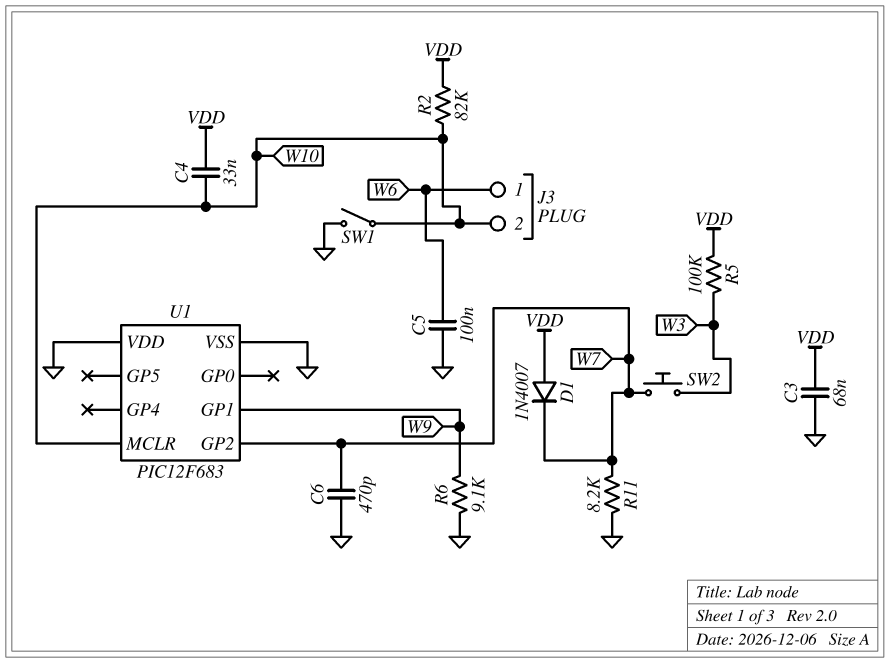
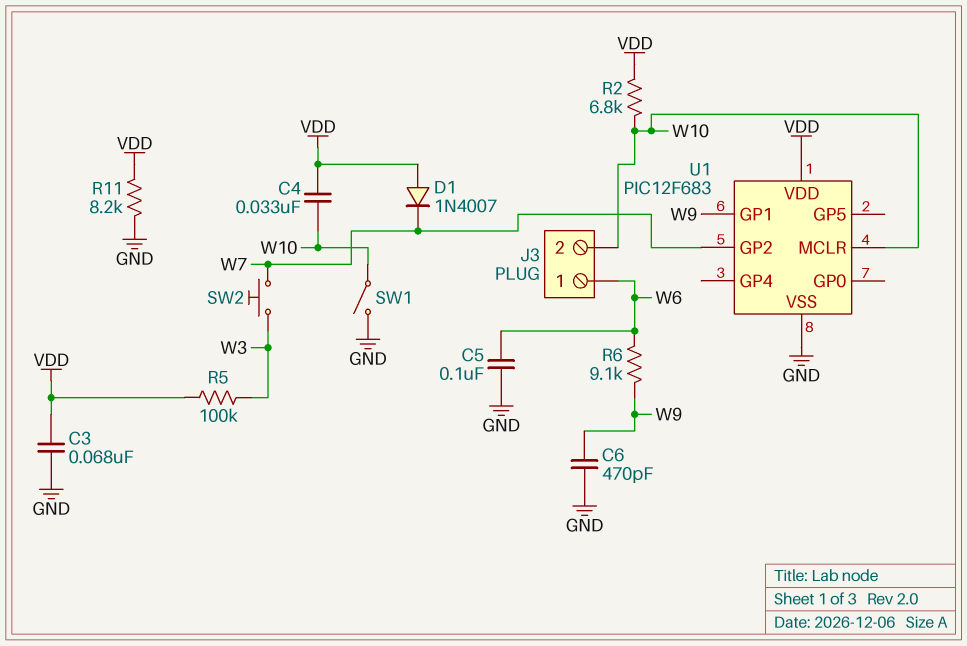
C6: 470pF (GND, W7) -> 470pF (GND, W9)
R2: 82k (VDD, W10) -> 6.8k (VDD, W10)
R6: 9.1k (GND, W9) -> 9.1k (W6, W9)
R11: 8.2k (GND, W7) -> 8.2k (GND, VDD)
U1 pin VDD: GND -> VDD

